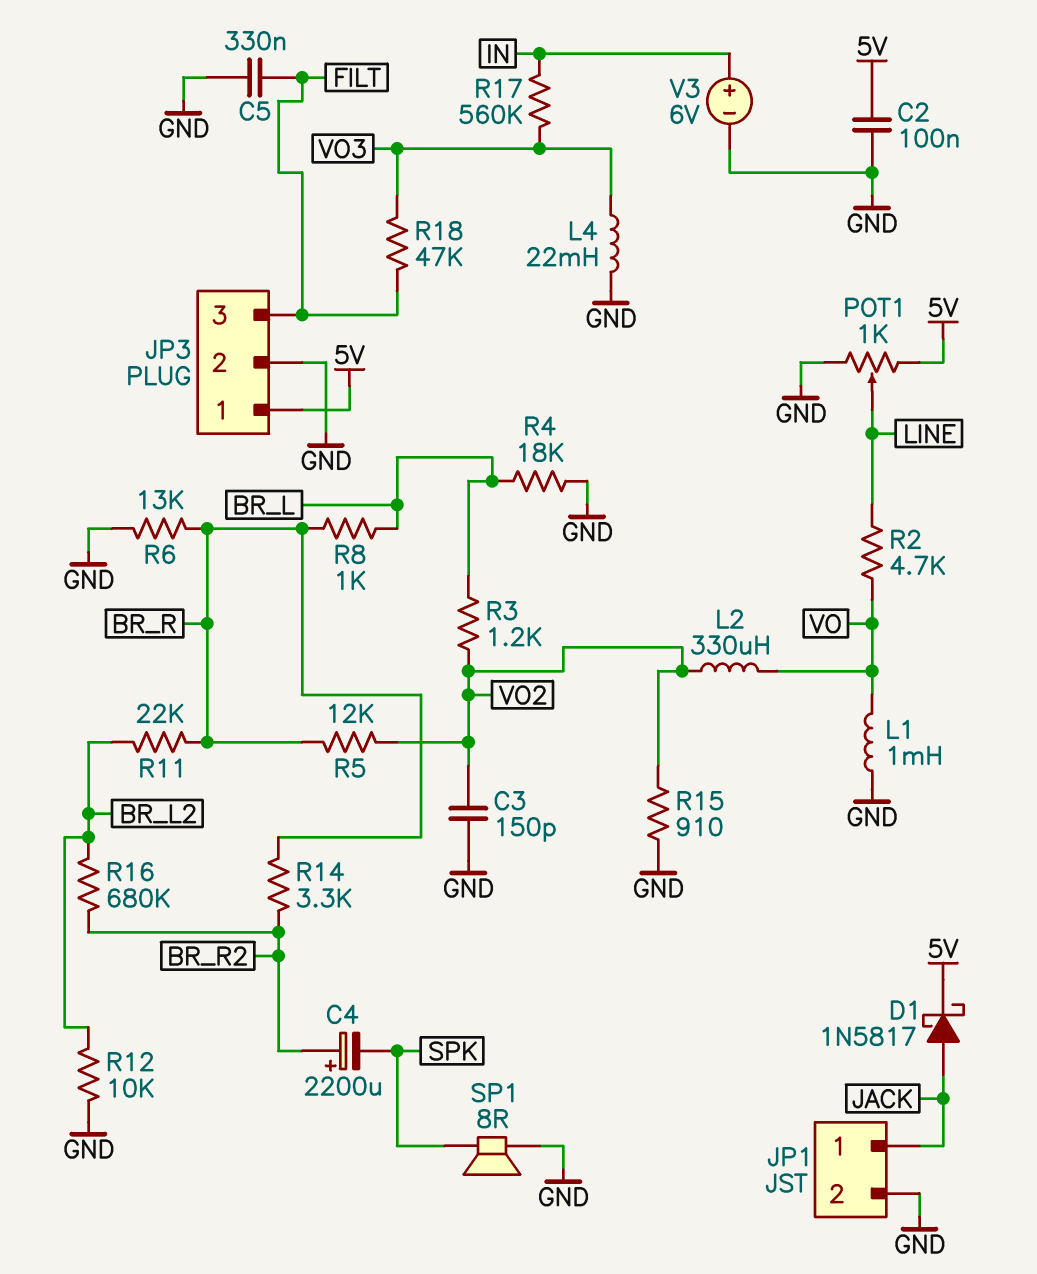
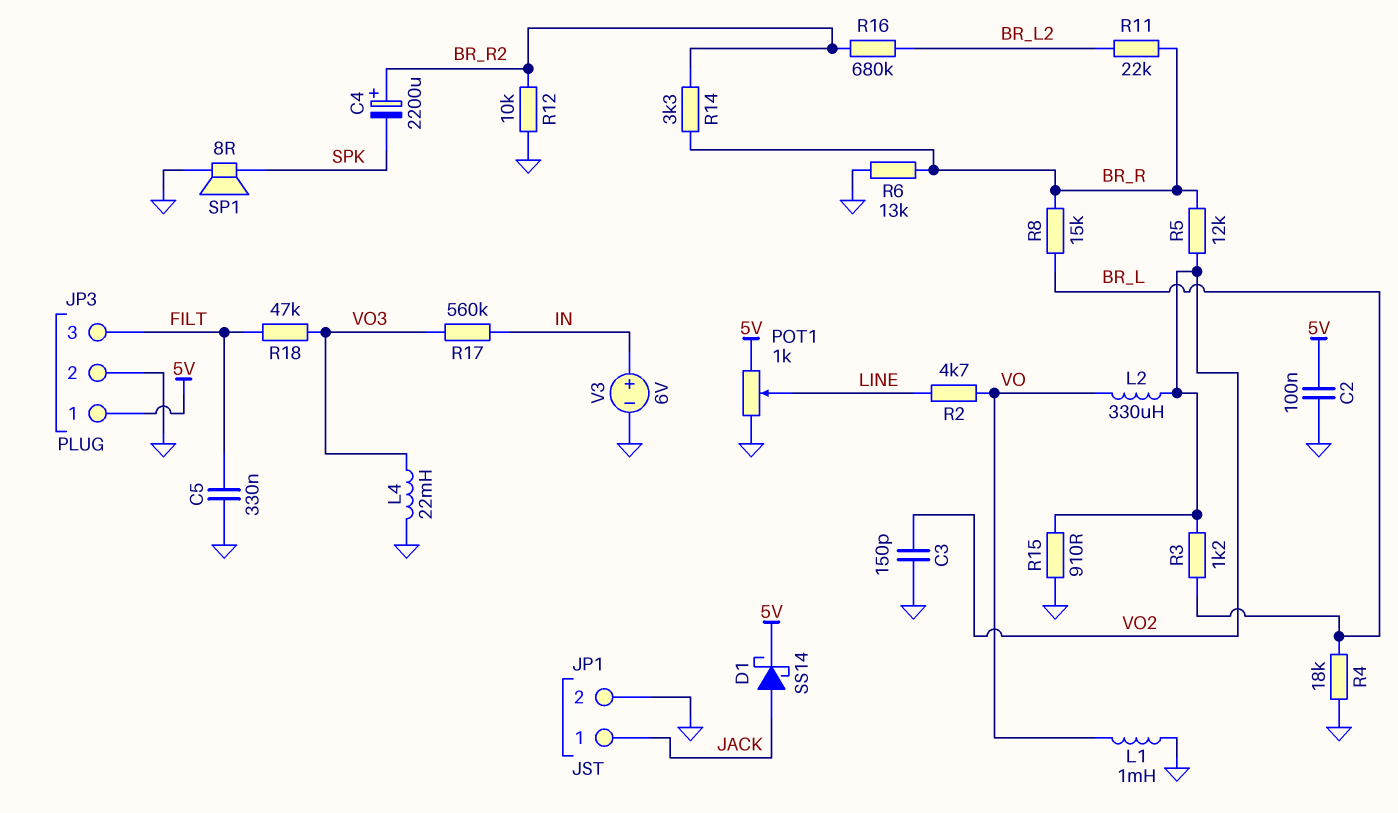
D1: schottky 1N5817 (A JACK, K 5V) -> schottky SS14 (A JACK, K 5V)
R8: 1k (BR_L, BR_R) -> 15k (BR_L, BR_R)
R12: 10k (BR_L2, GND) -> 10k (BR_R2, GND)

